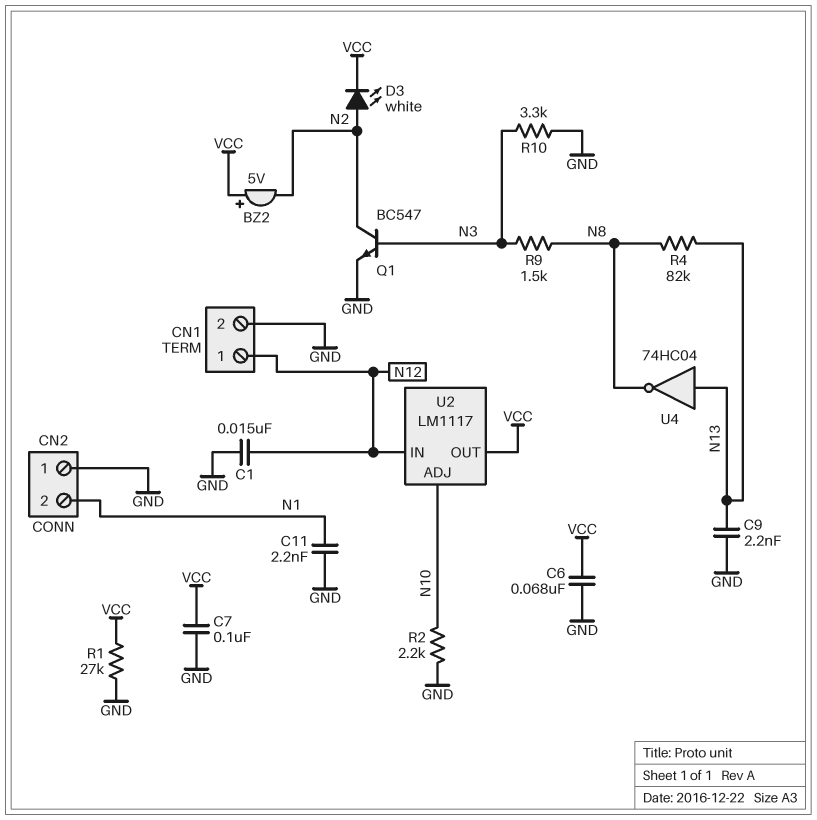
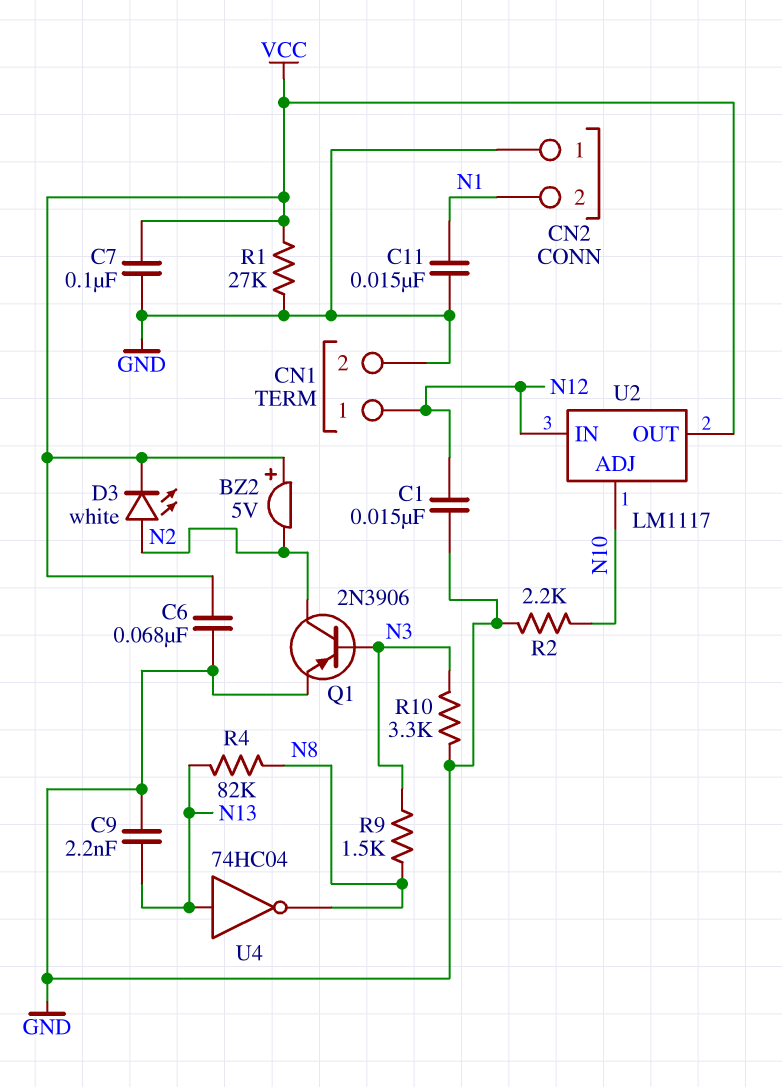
C11: 2.2nF (GND, N1) -> 15nF (GND, N1)
Q1: NPN BC547 (B N3, C N2, E GND) -> PNP 2N3906 (B N3, C N2, E GND)

